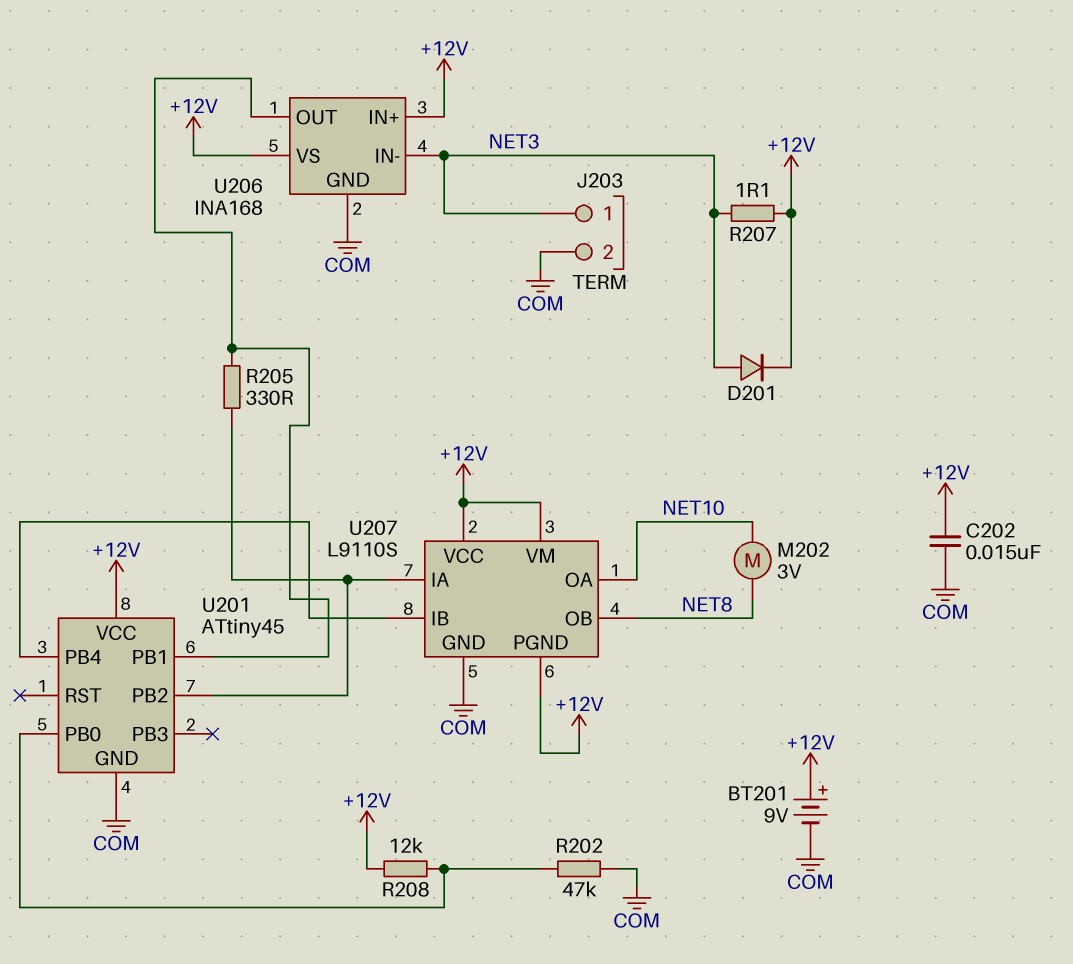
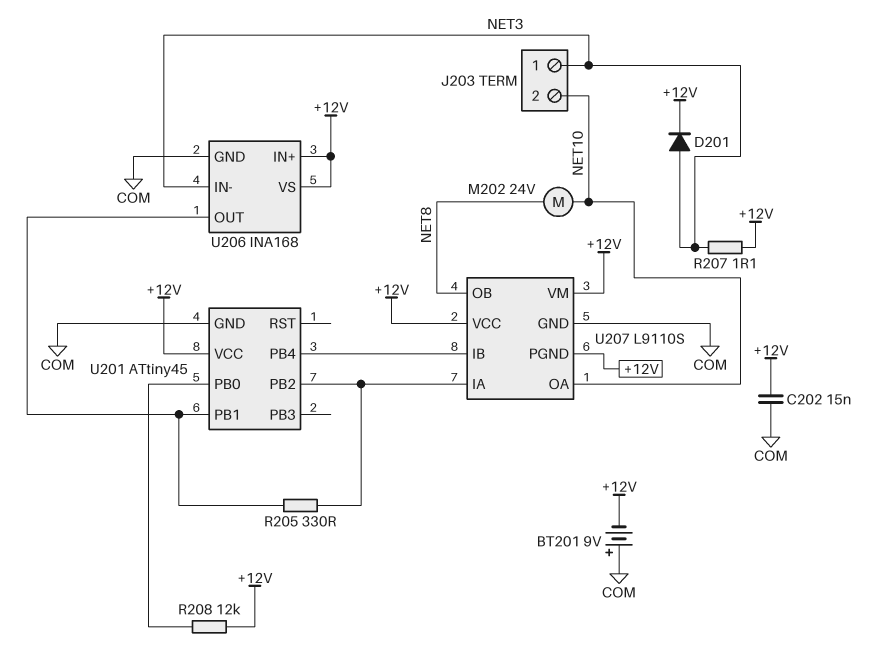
BT201: 9V (plus +12V, minus COM) -> 9V (plus COM, minus +12V)
J203 pin 2: COM -> NET10
M202: motor 3V (NET8, NET10) -> motor 24V (NET8, NET10)
R202: 47k (COM, U201/PB0) -> none

